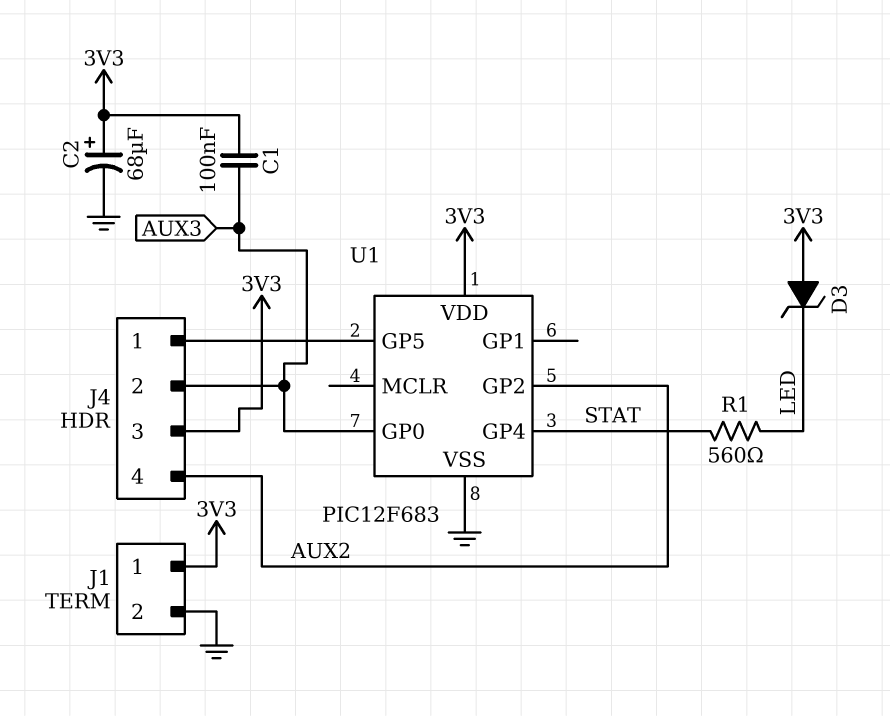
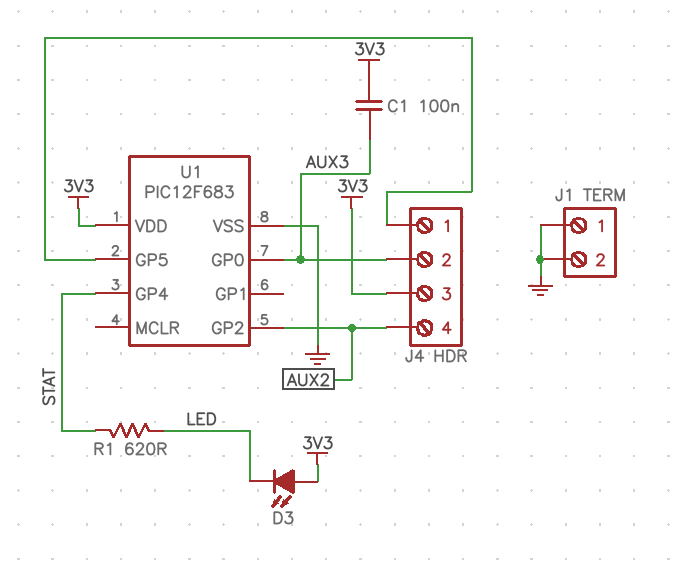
C2: 68uF (plus 3V3, minus GND) -> none
D3: zener (A 3V3, K LED) -> LED (A 3V3, K LED)
J1 pin 1: 3V3 -> GND
R1: 560 (LED, STAT) -> 620 (LED, STAT)

